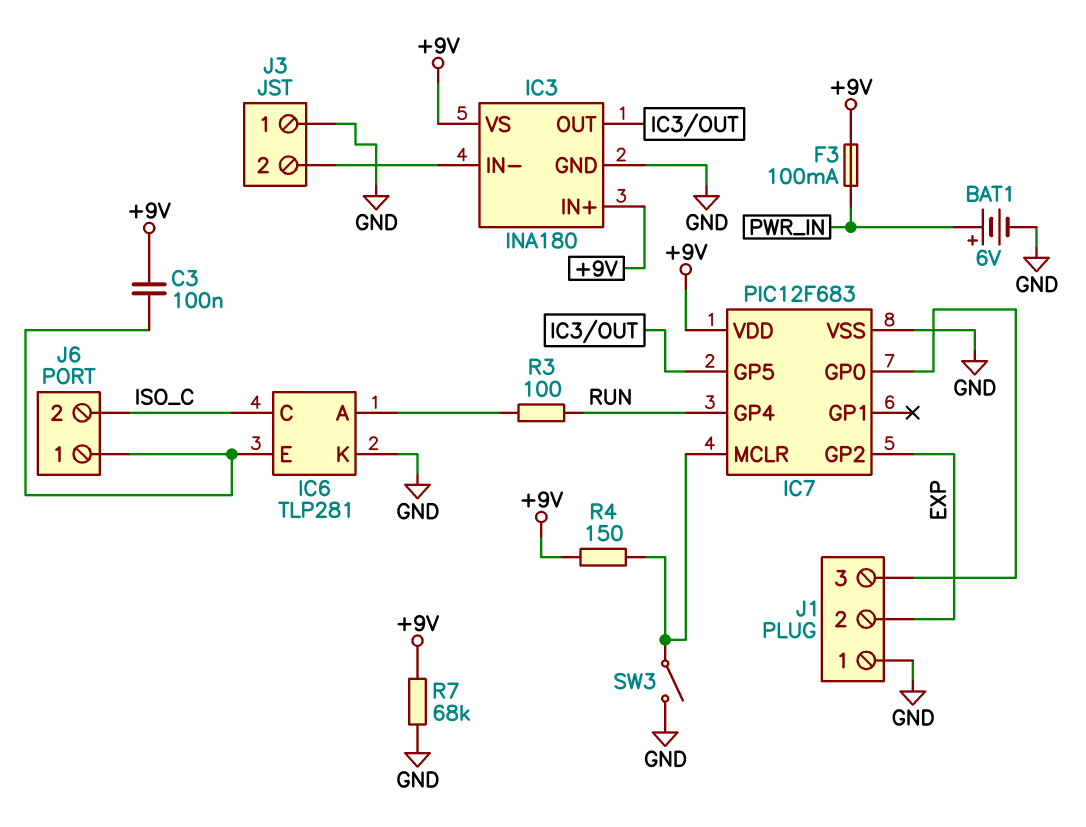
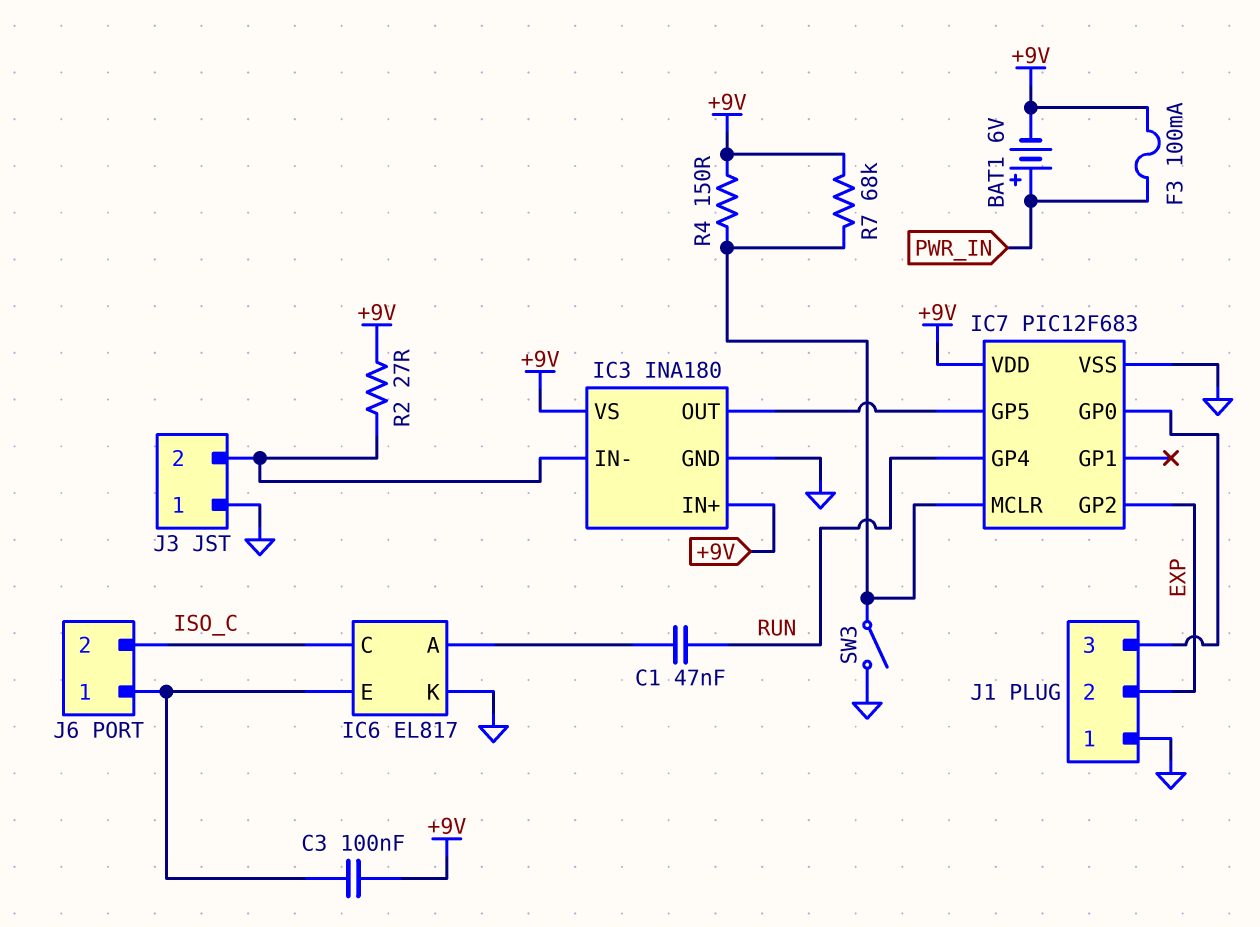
BAT1: 6V (plus PWR_IN, minus GND) -> 6V (plus PWR_IN, minus +9V)
C1: none -> 47nF (IC6/A, RUN)
IC6: TLP281 -> EL817
R2: none -> 27 (+9V, IC3/IN-)
R3: 100 (IC6/A, RUN) -> none
R7: 68k (+9V, GND) -> 68k (+9V, IC7/MCLR)

